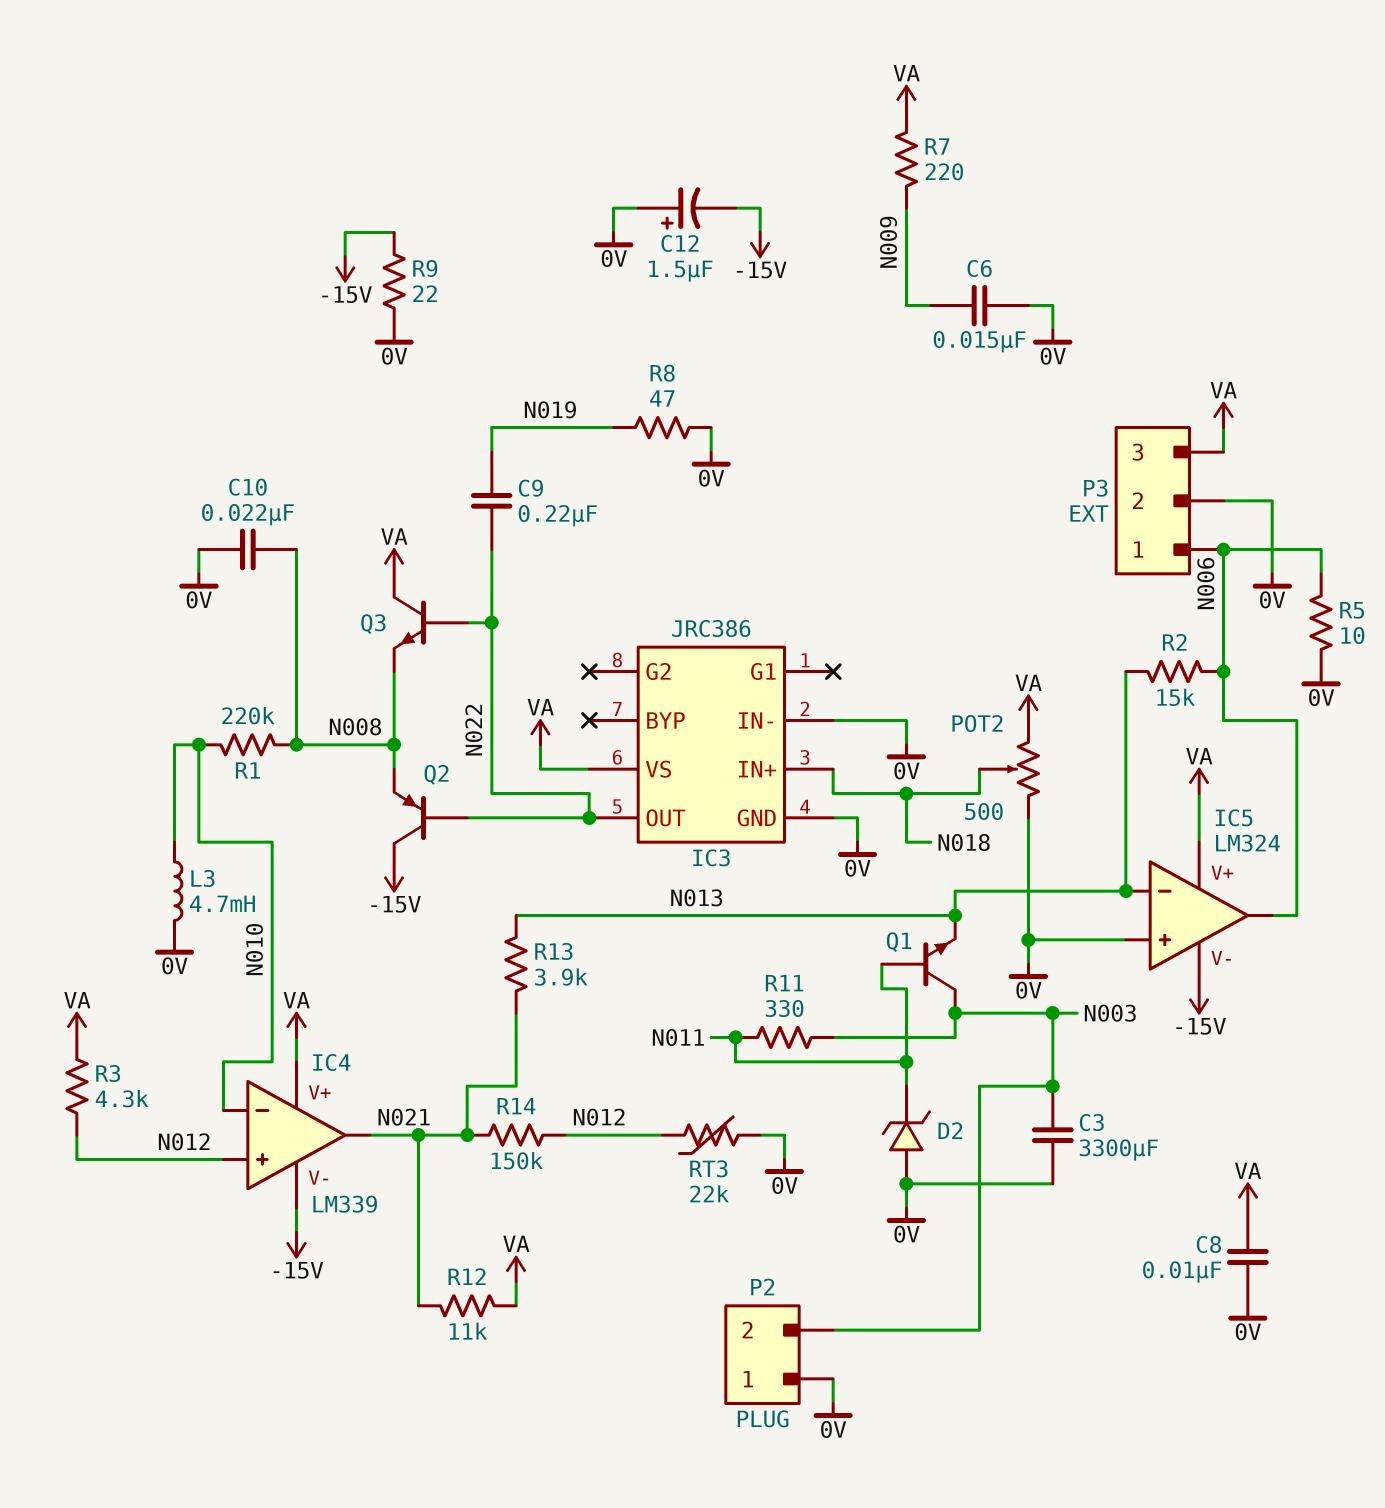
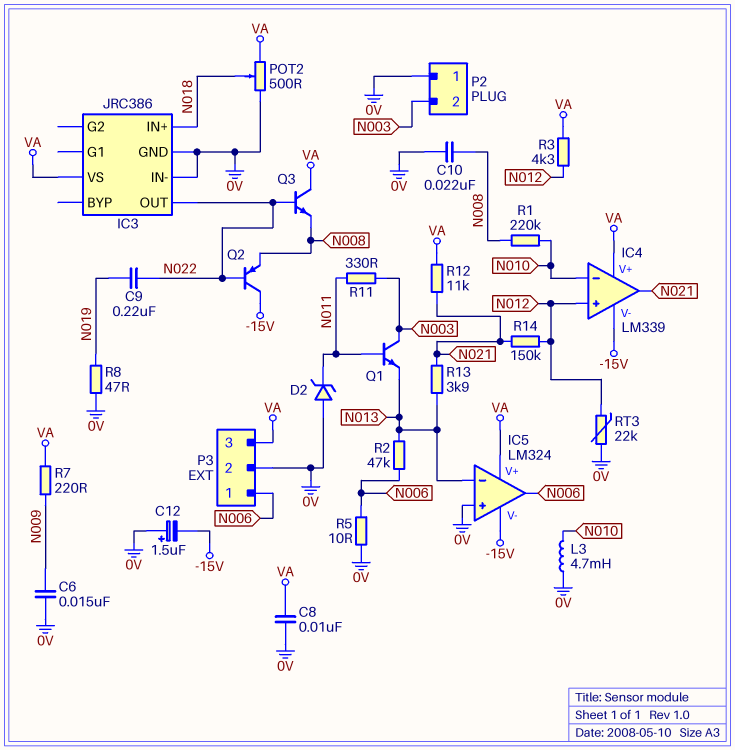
C3: 3300uF (0V, N003) -> none
R2: 15k (N006, N013) -> 47k (N006, N013)
R9: 22 (-15V, 0V) -> none

